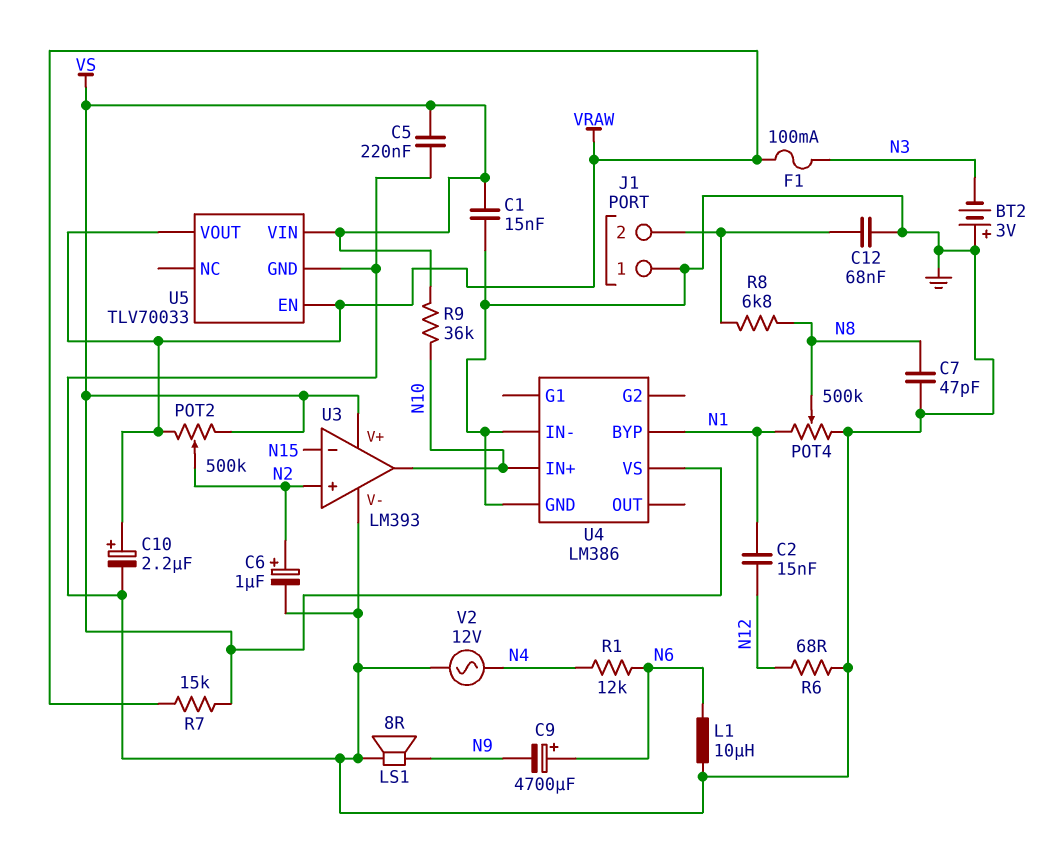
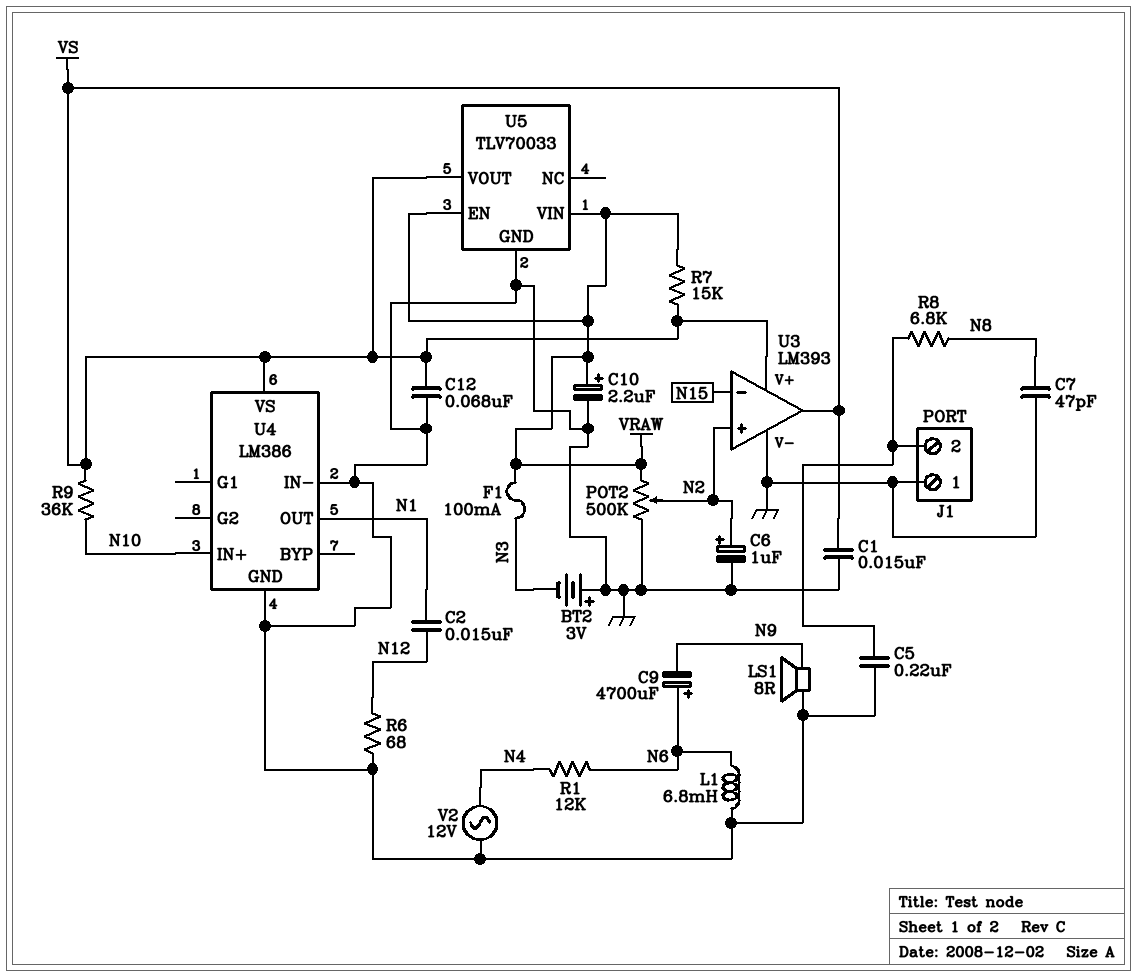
C5: 220nF (GND, VS) -> 220nF (GND, J1/2)
C12: 68nF (GND, J1/2) -> 68nF (GND, VS)
L1: 10uH (GND, N6) -> 6.8mH (GND, N6)
POT2: 500k (VRAW, VS, wiper N2) -> 500k (GND, VRAW, wiper N2)
POT4: 500k (GND, N1, wiper N8) -> none
U3 pin out: N10 -> VS
U4 pin BYP: N1 -> none
U4 pin OUT: none -> N1
U5 pin VIN: VS -> VRAW
U5 pin VOUT: VRAW -> VS

